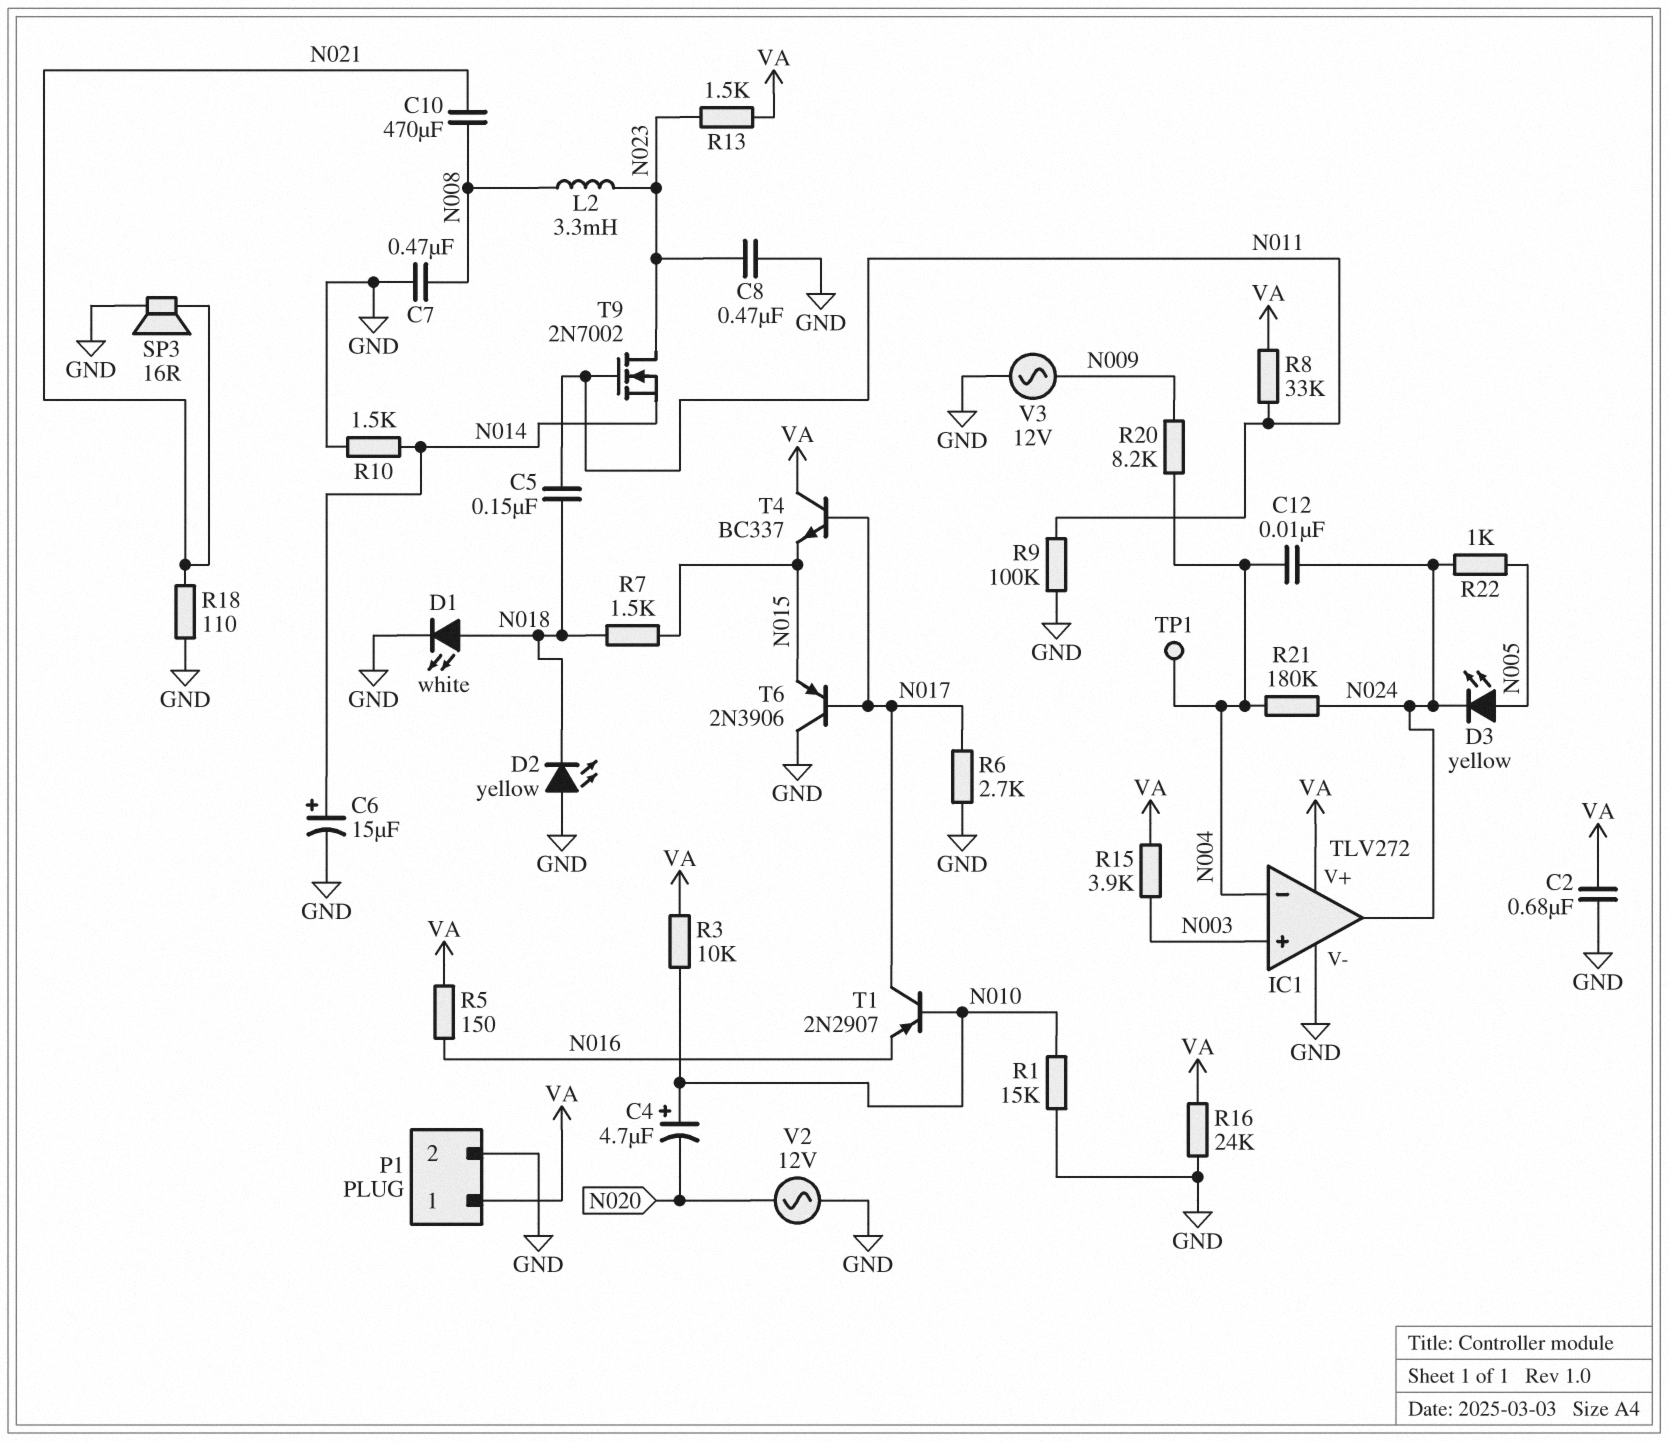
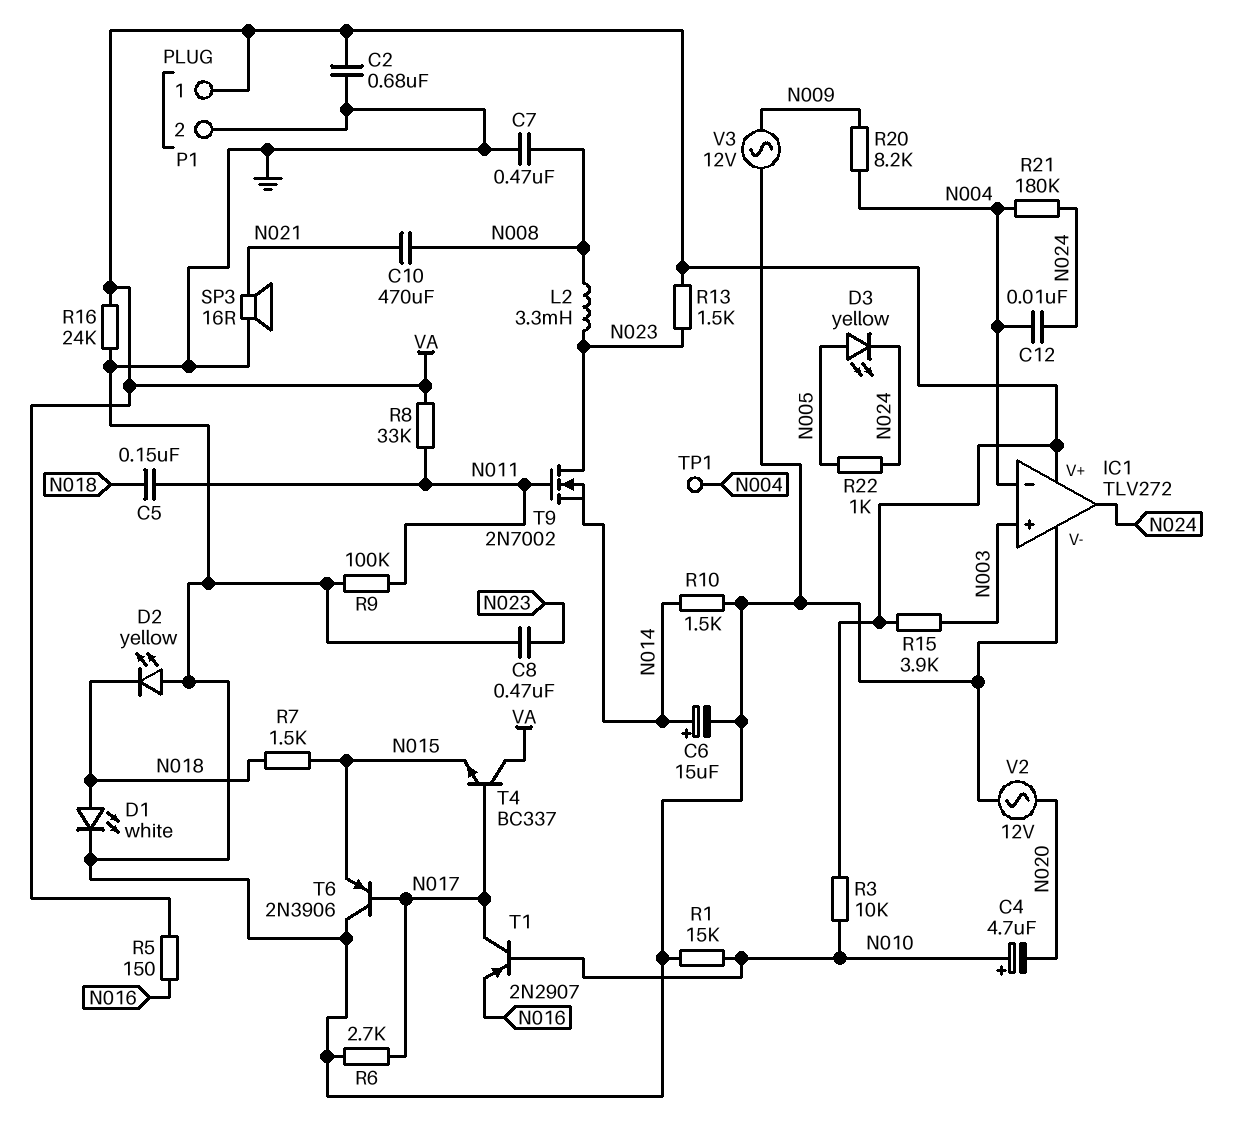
R18: 110 (GND, N021) -> none

